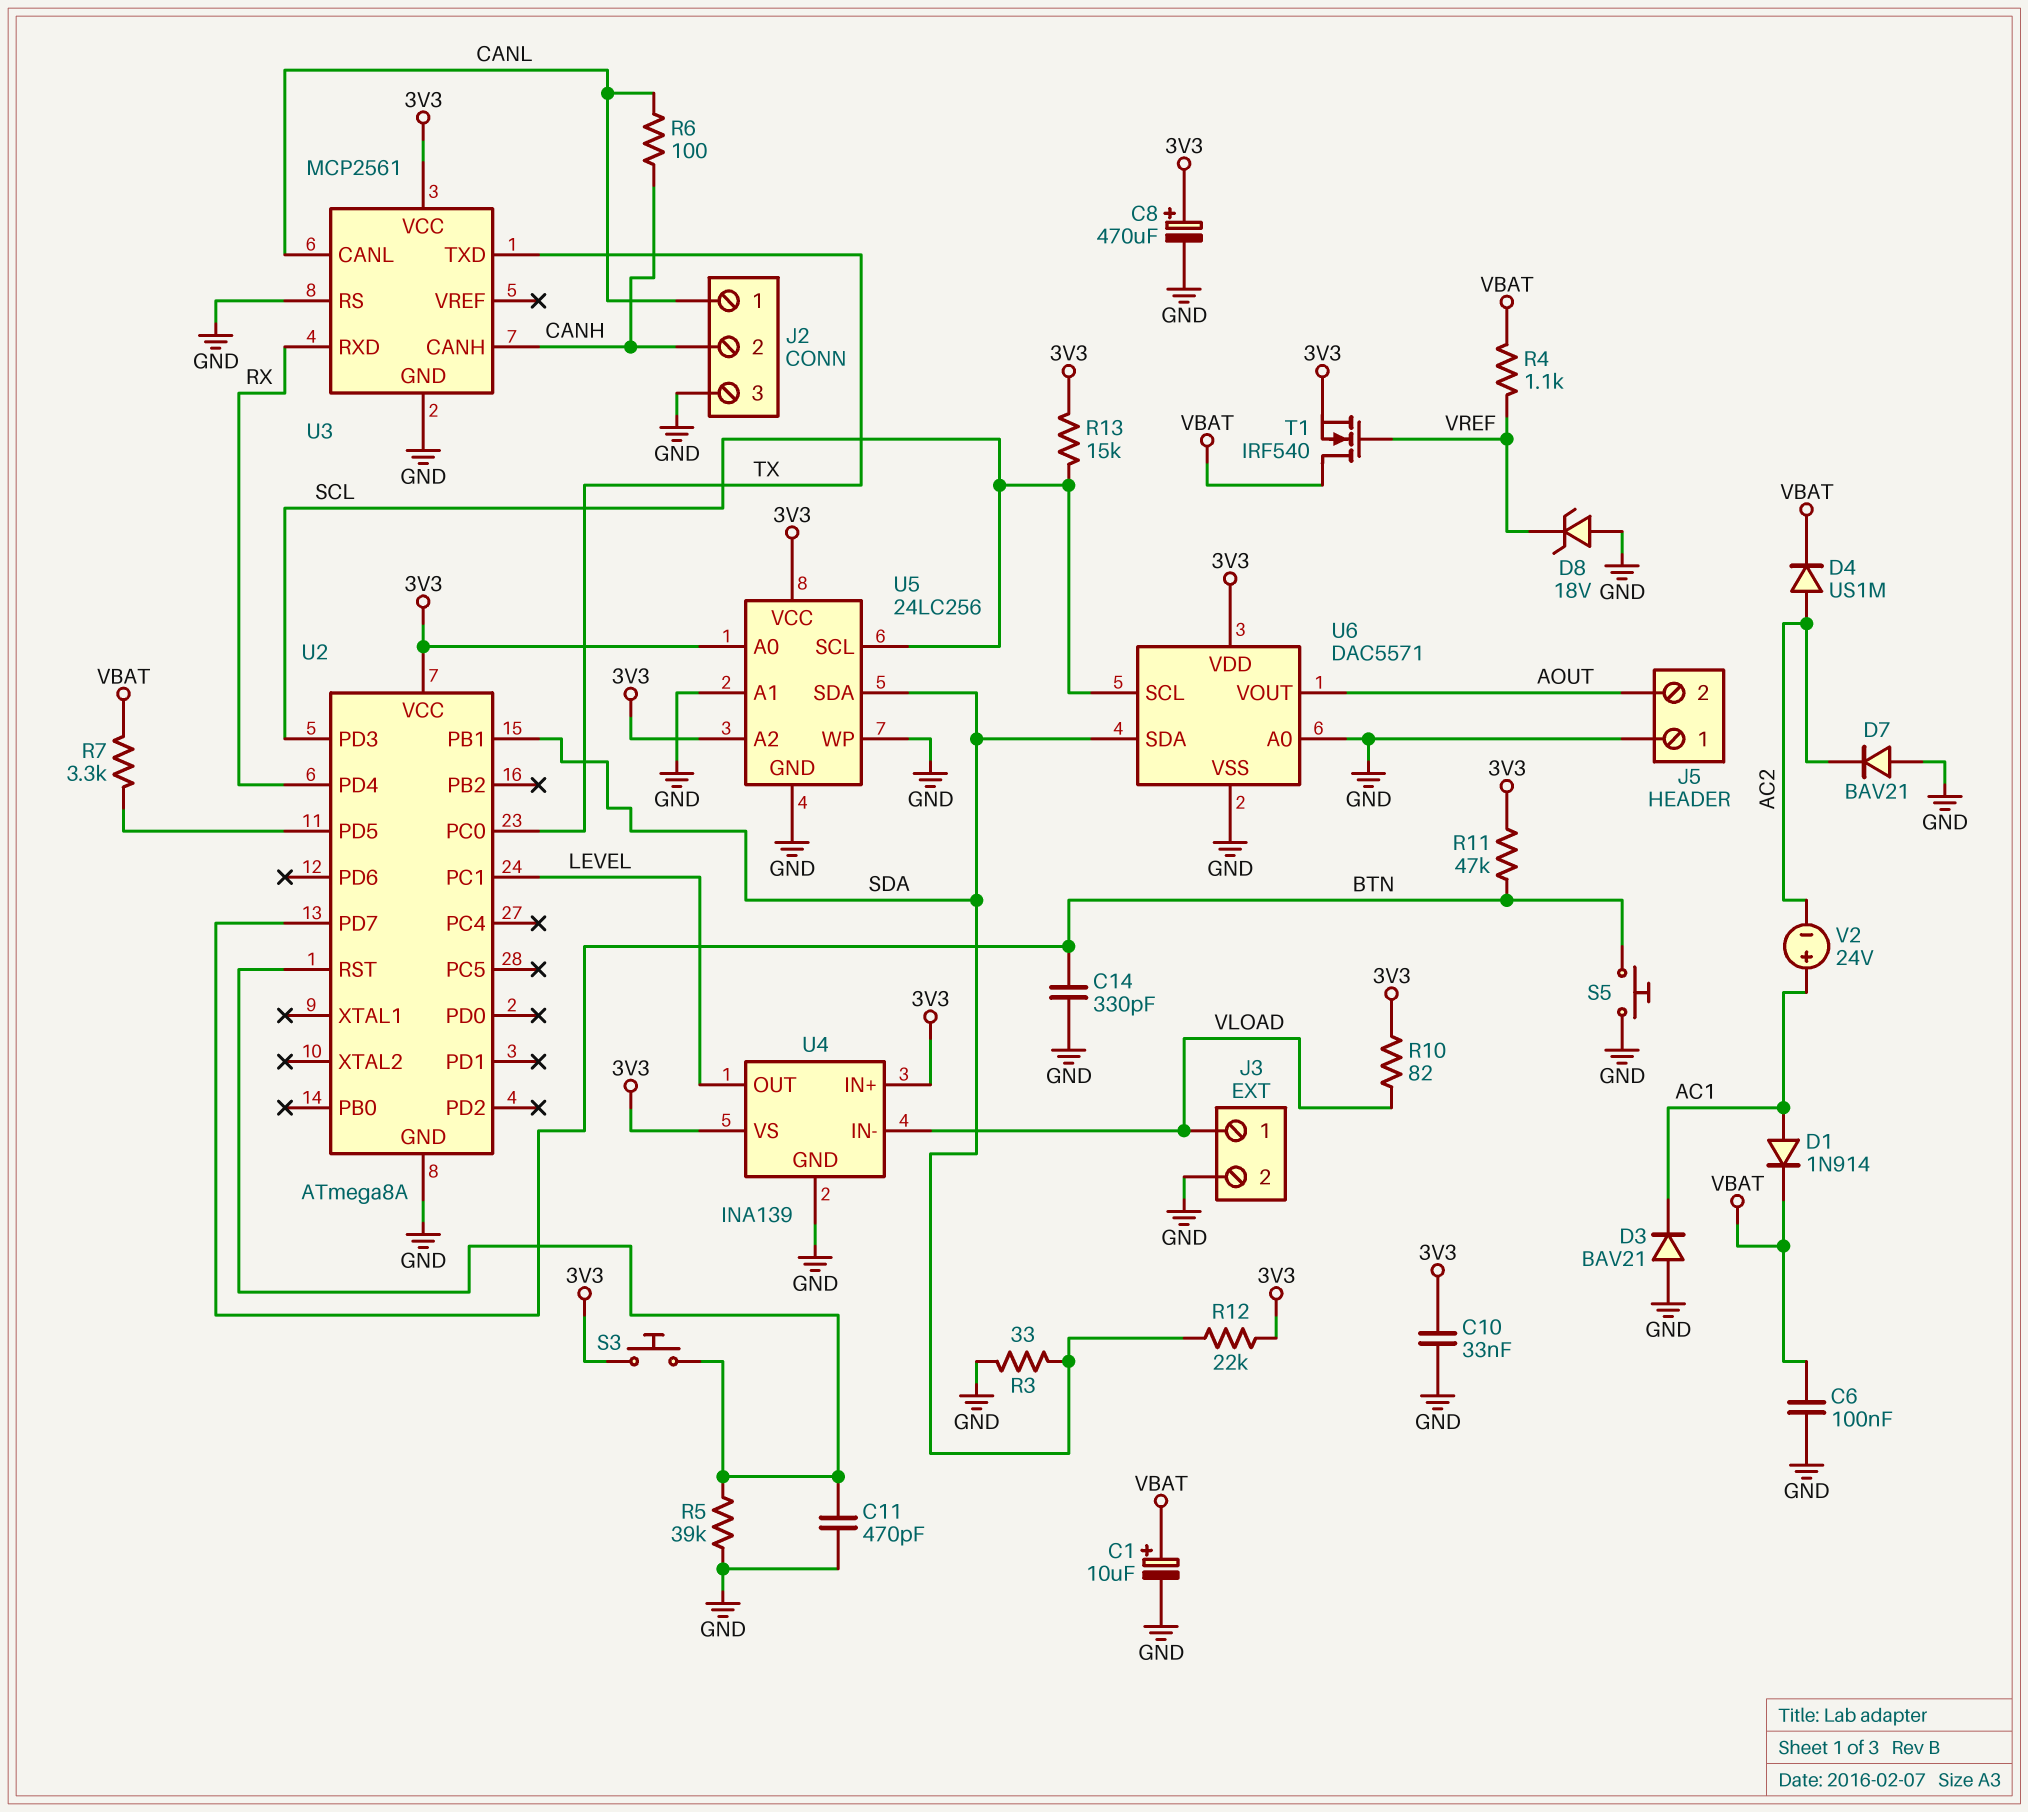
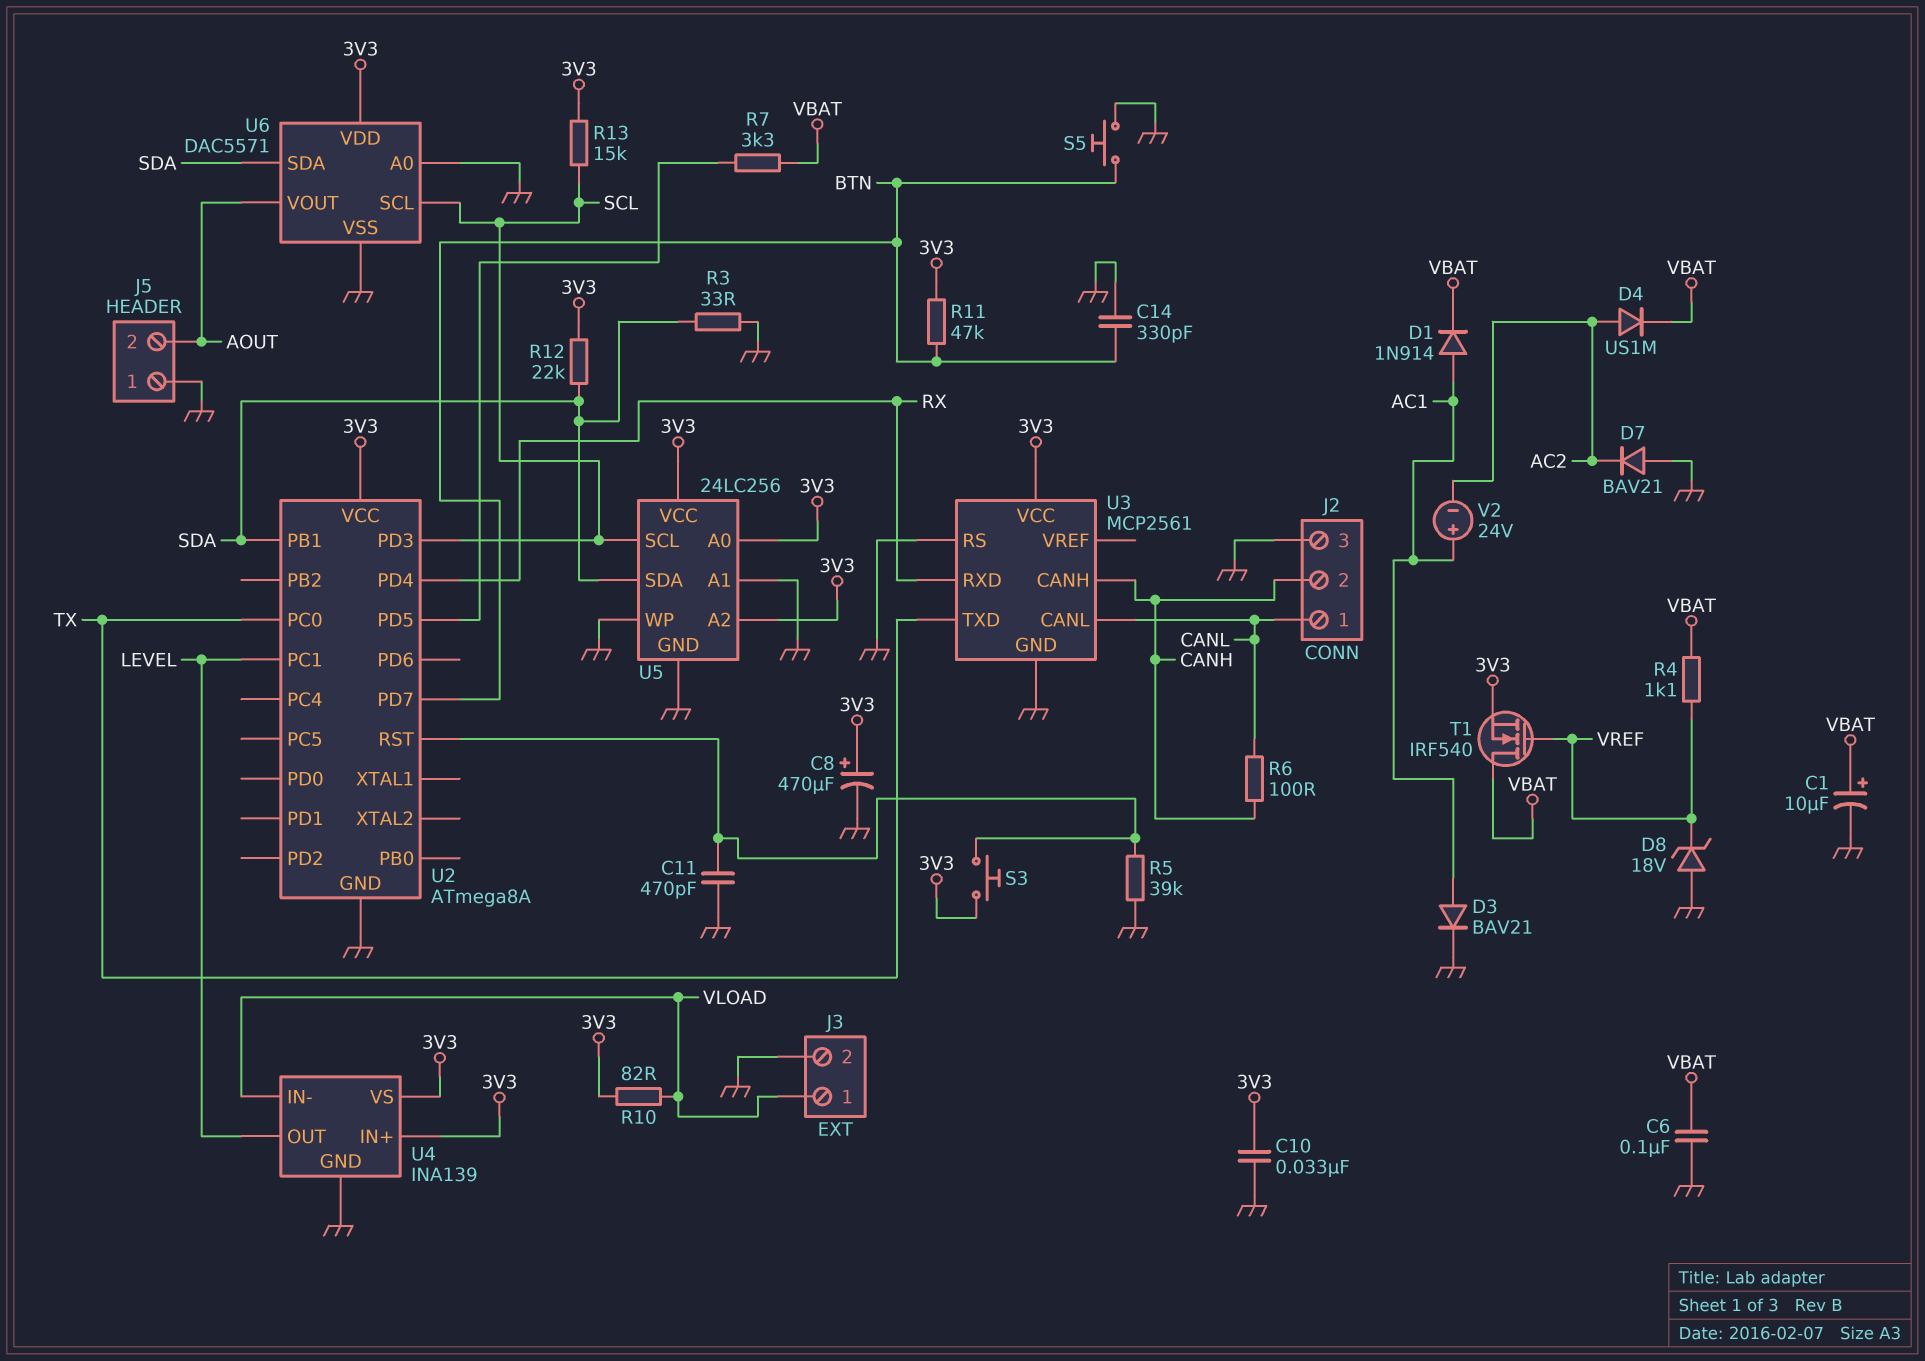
D3: diode BAV21 (A GND, K AC1) -> diode BAV21 (A AC1, K GND)

